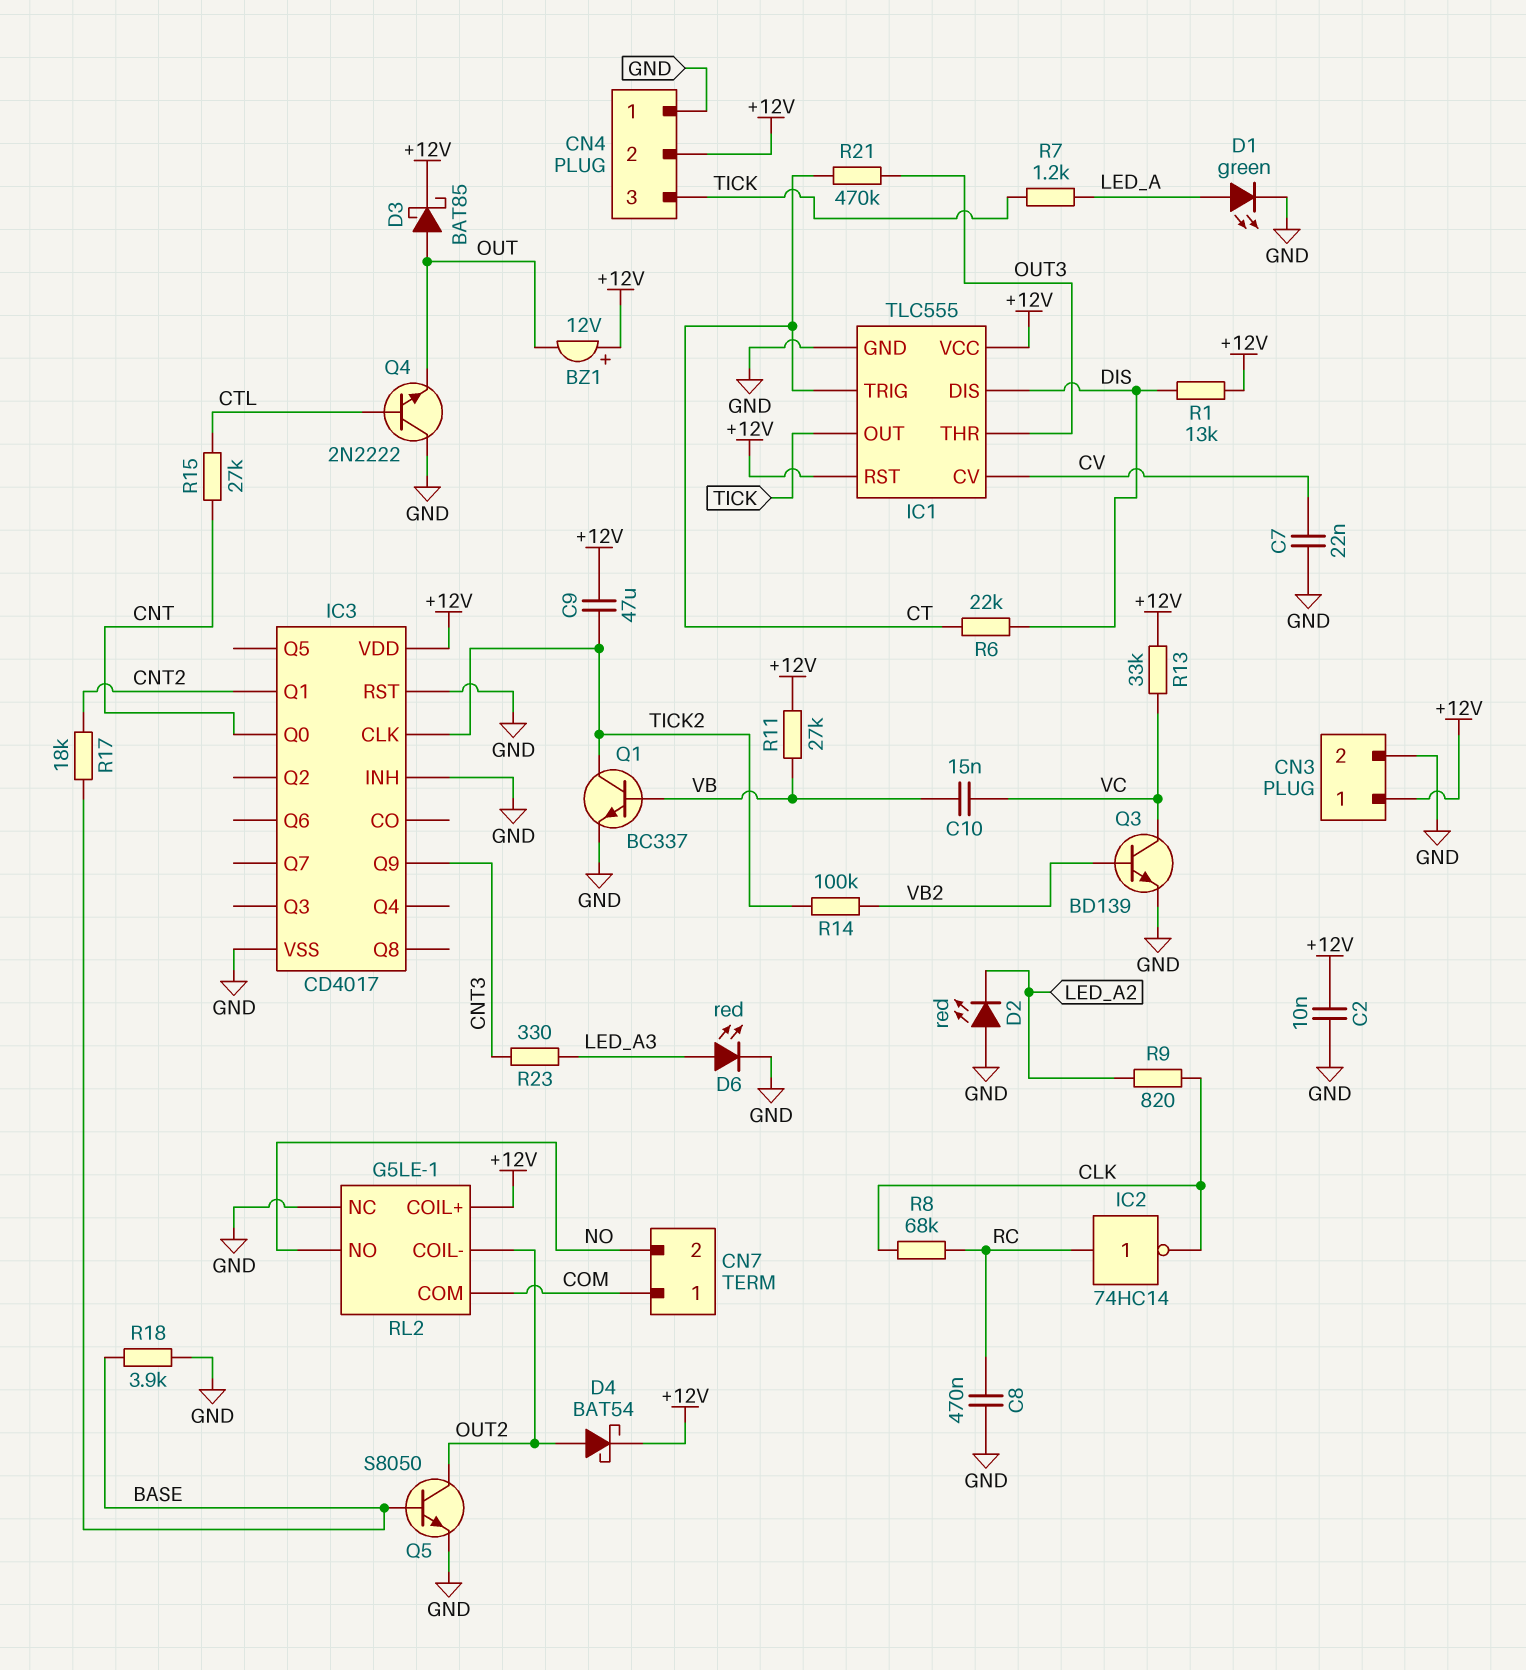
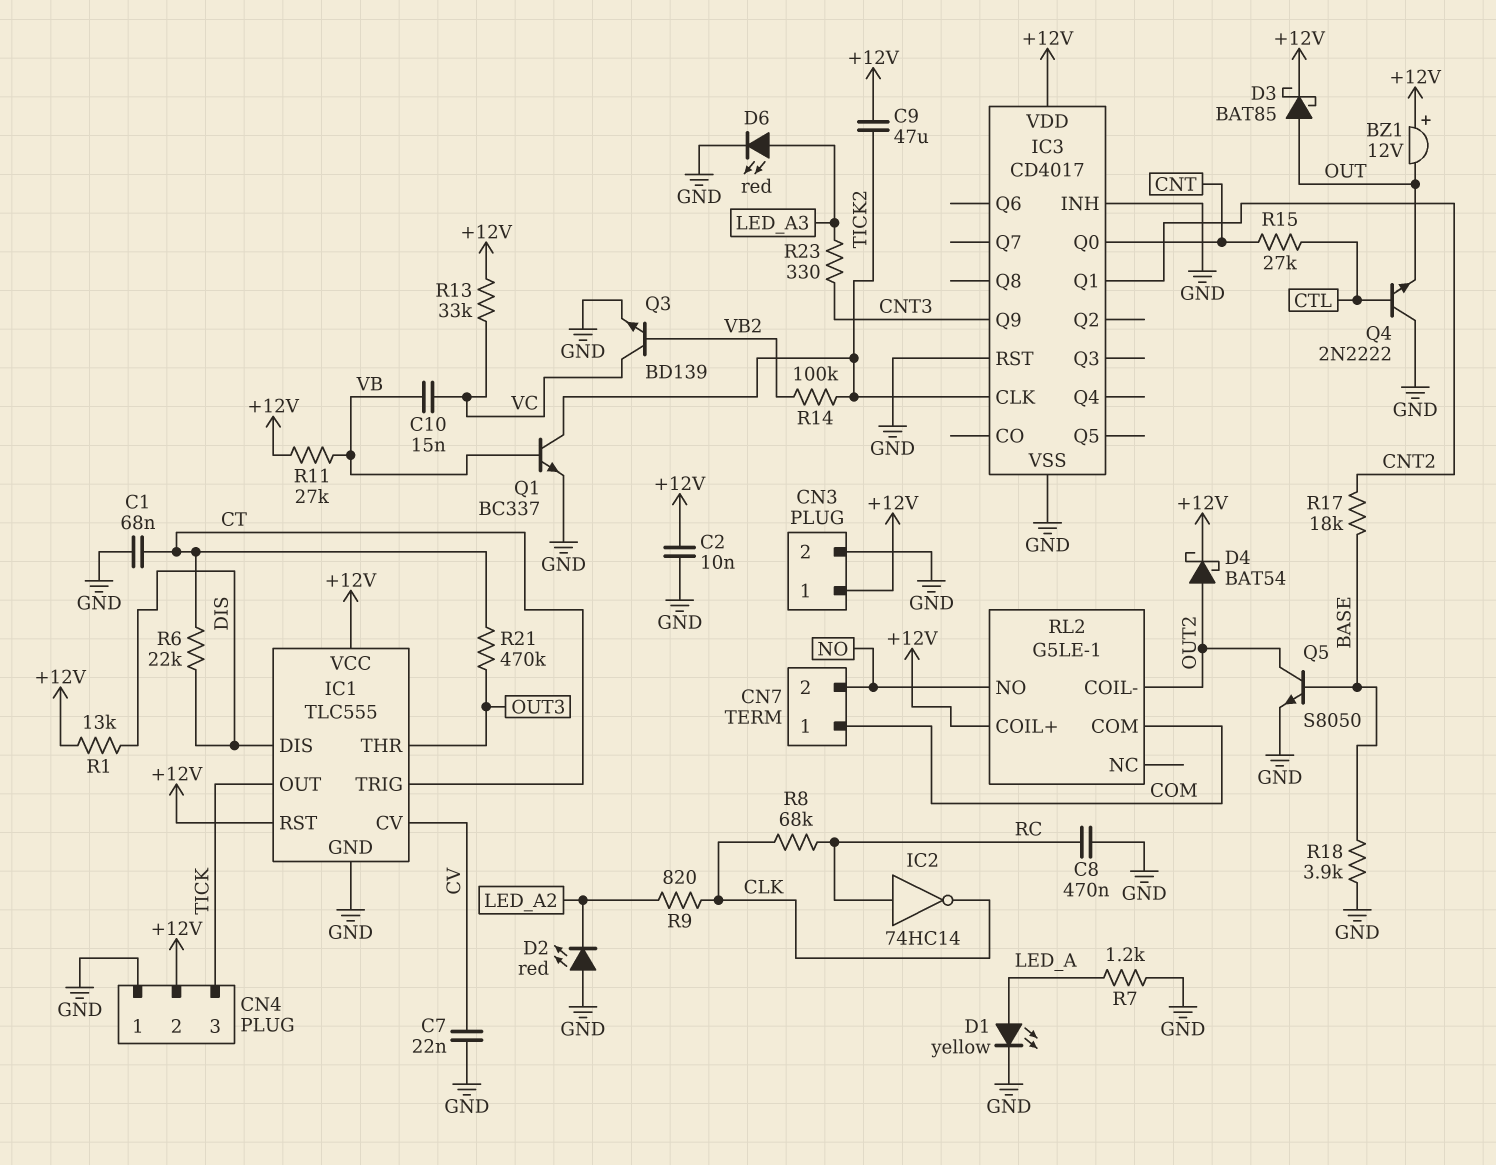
C1: none -> 68nF (CT, GND)
D1: LED green (A LED_A, K GND) -> LED yellow (A LED_A, K GND)
R7: 1.2k (LED_A, TICK) -> 1.2k (GND, LED_A)
RL2 pin NC: GND -> none

